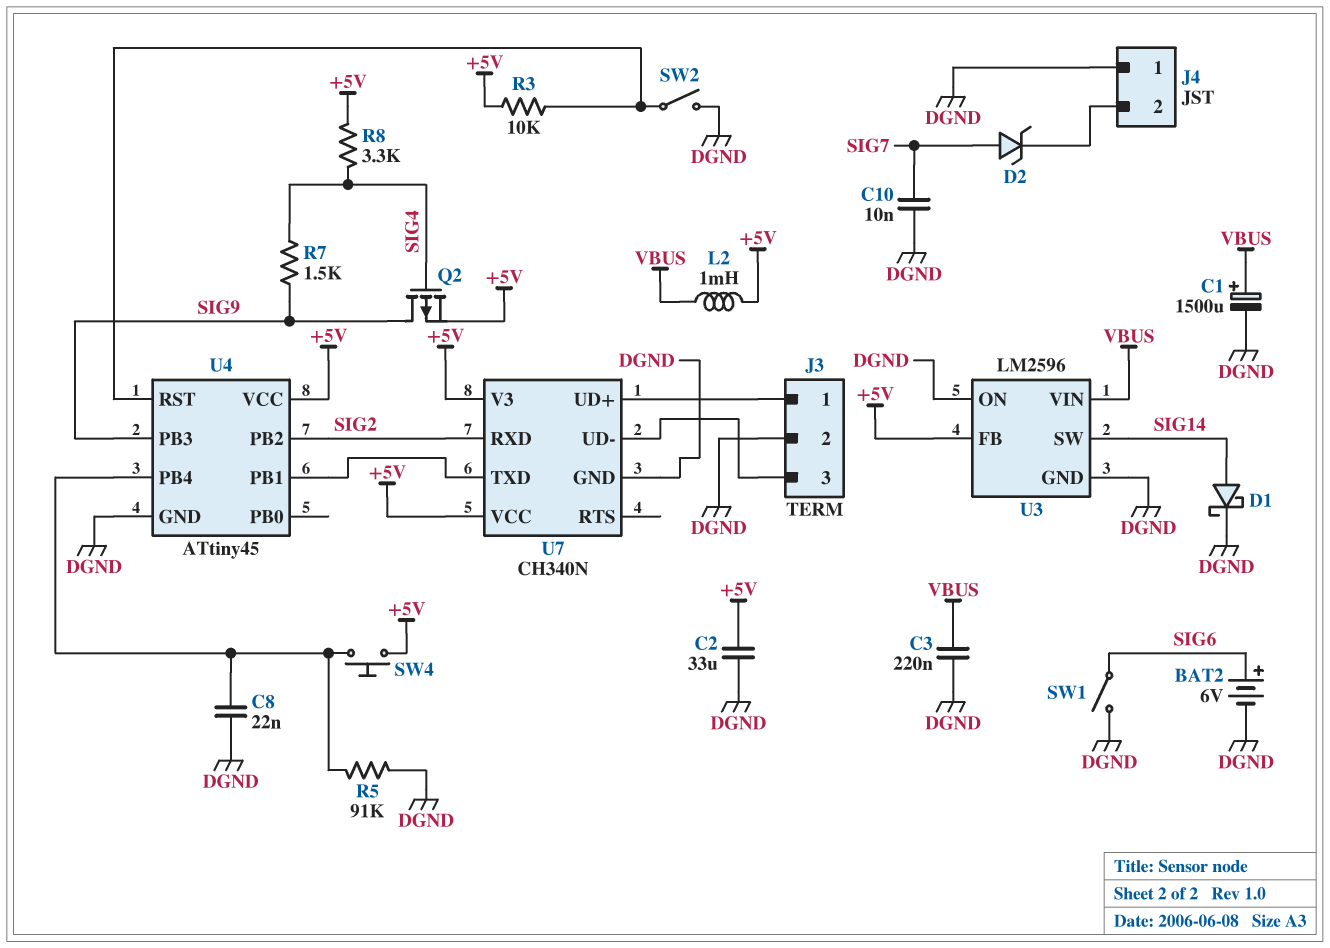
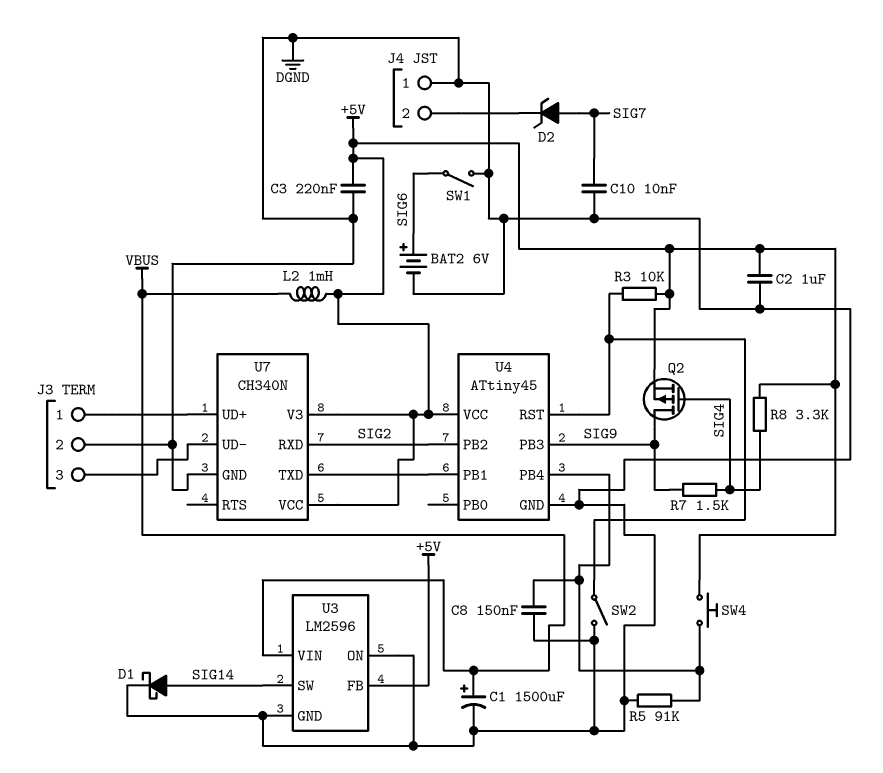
C2: 33uF (+5V, DGND) -> 1uF (+5V, DGND)
C3: 220nF (DGND, VBUS) -> 220nF (+5V, DGND)
C8: 22nF (DGND, U4/PB4) -> 150nF (DGND, U4/PB4)

